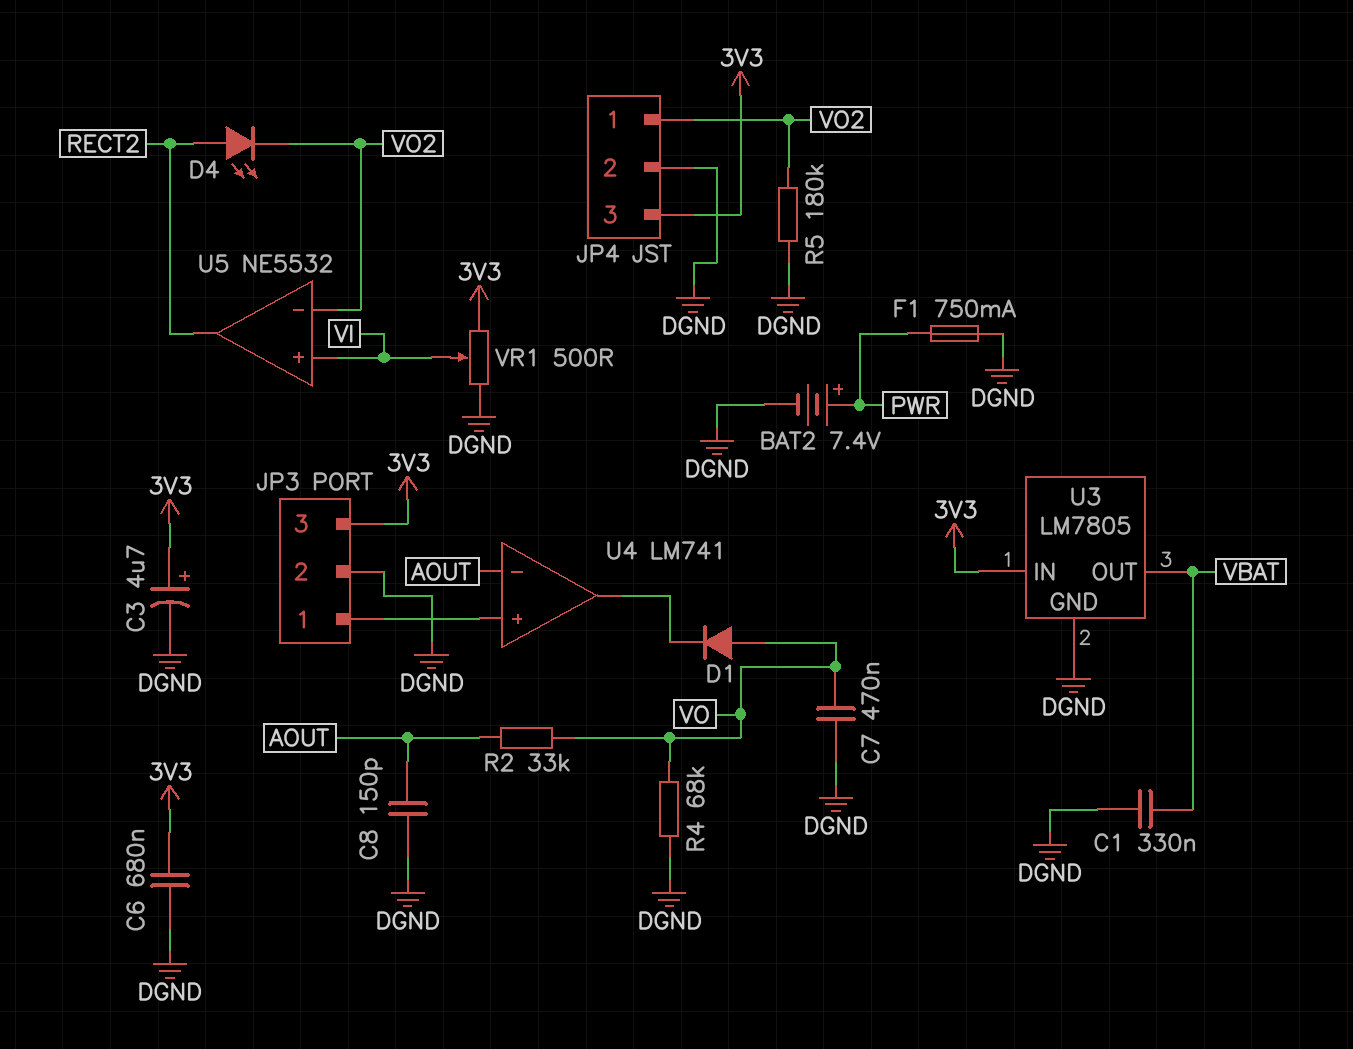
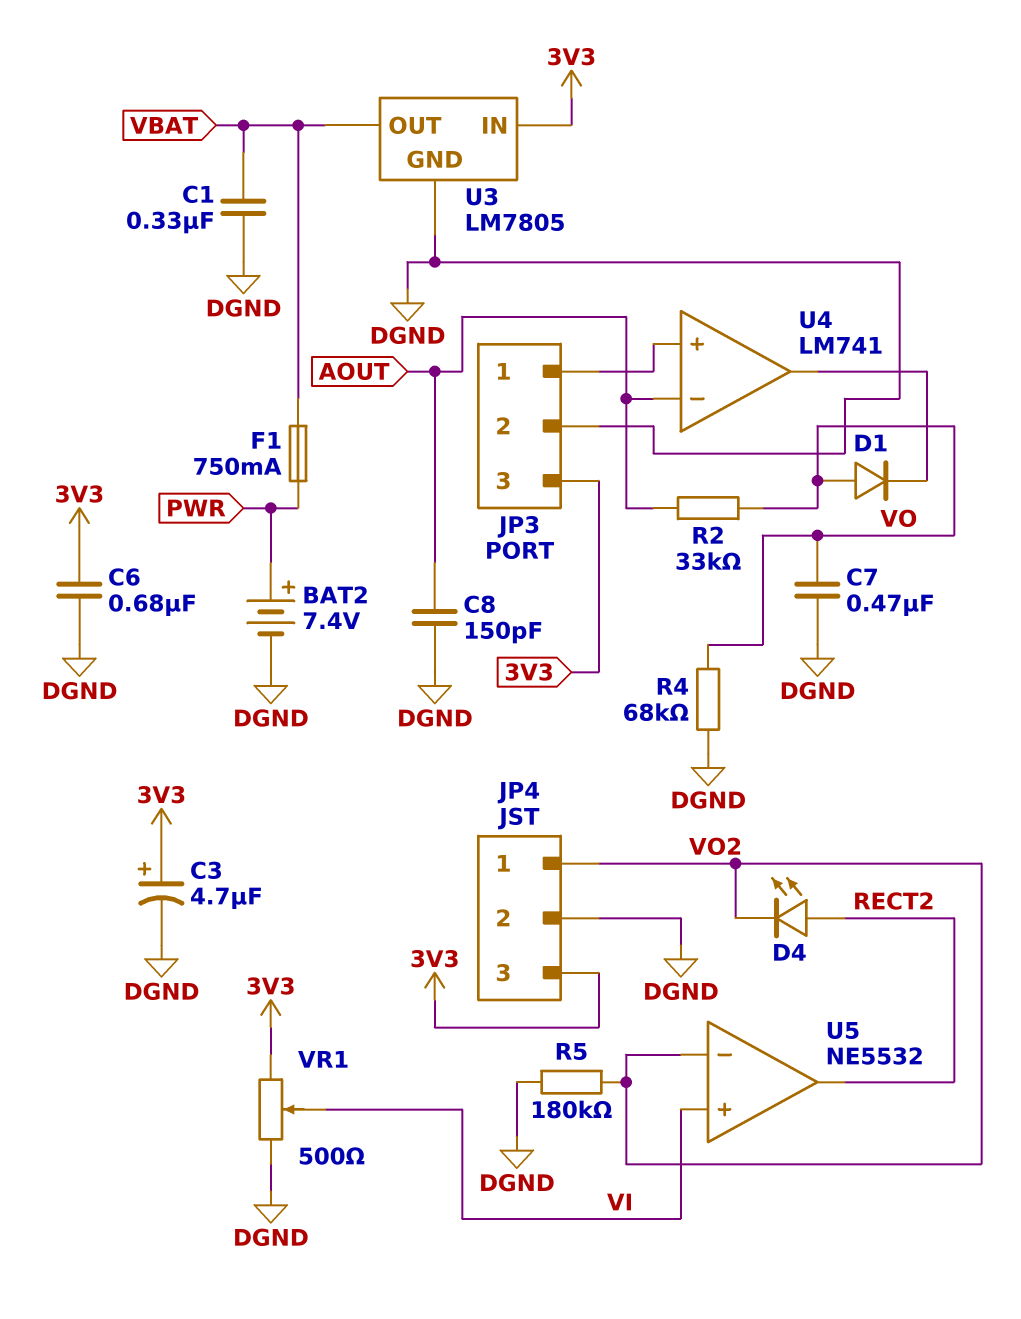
F1: 750mA (DGND, PWR) -> 750mA (PWR, VBAT)

